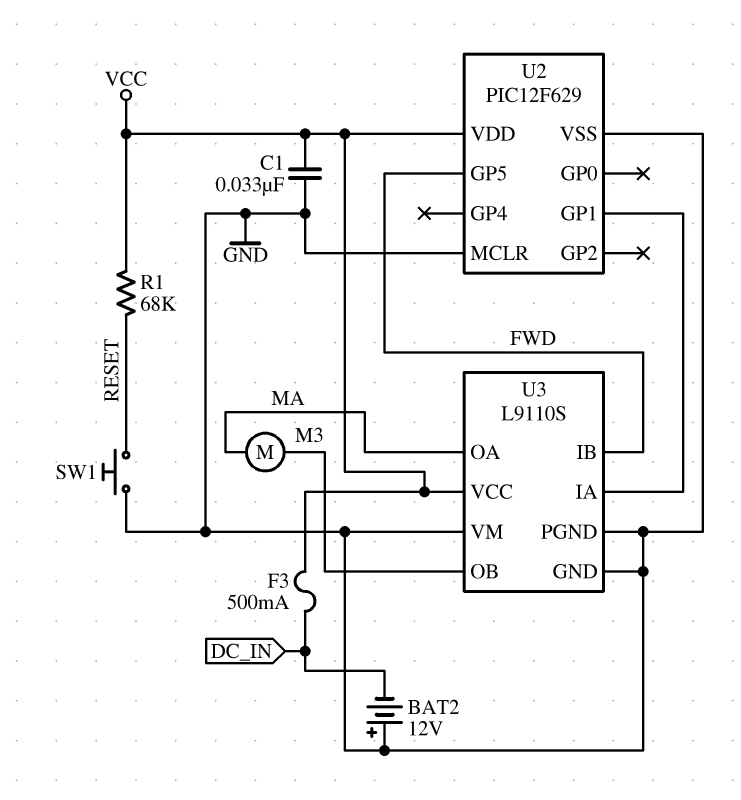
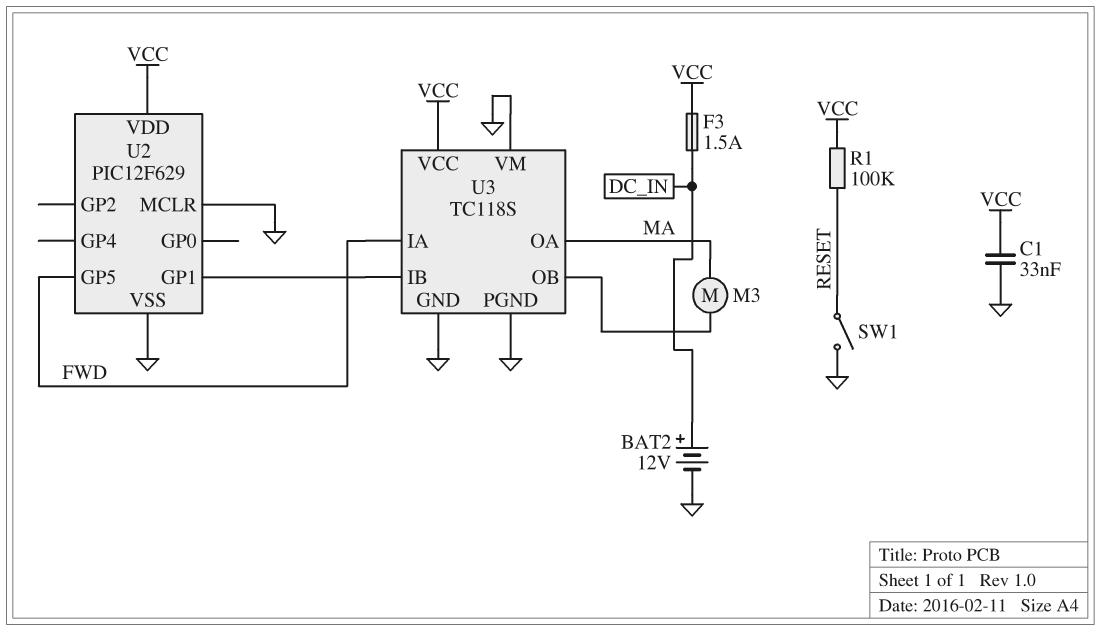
BAT2: 12V (plus GND, minus DC_IN) -> 12V (plus DC_IN, minus GND)
F3: 500mA (DC_IN, VCC) -> 1.5A (DC_IN, VCC)
R1: 68k (RESET, VCC) -> 100k (RESET, VCC)
SW1: button (GND, RESET) -> switch (GND, RESET)
U3: L9110S -> TC118S
U3 pin IA: U2/GP1 -> FWD
U3 pin IB: FWD -> U2/GP1

